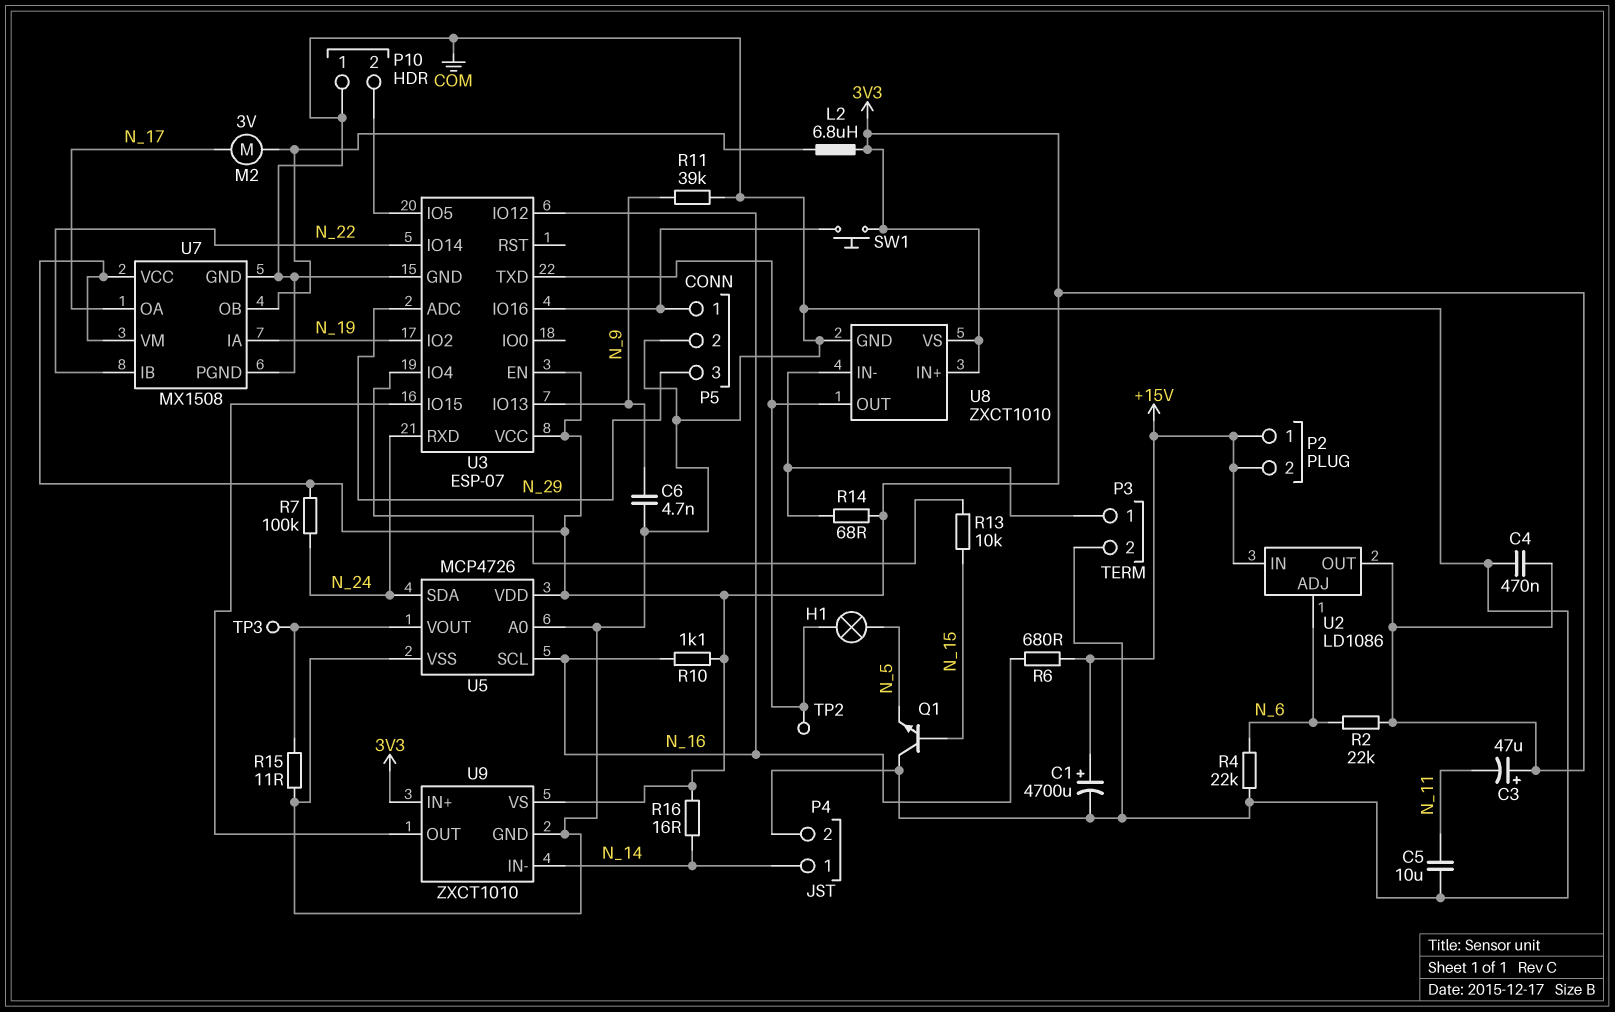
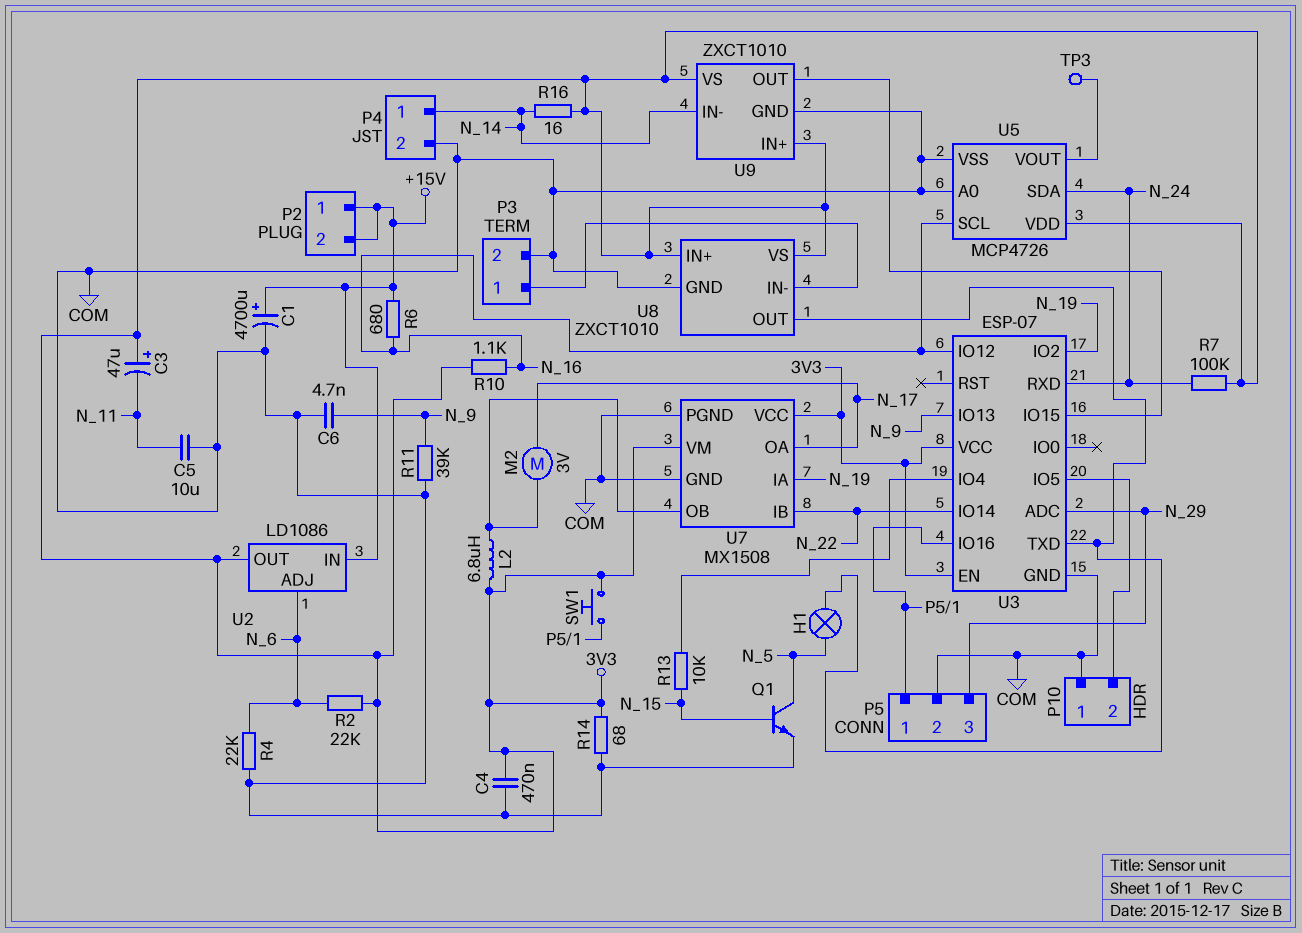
Q1: NPN (B N_15, C COM, E N_5) -> NPN (B N_15, C N_5, E COM)
R14: 68 (3V3, P3/1) -> 68 (3V3, COM)
R15: 11 (COM, U5/VOUT) -> none
TP2: test point (U3/TXD) -> none

